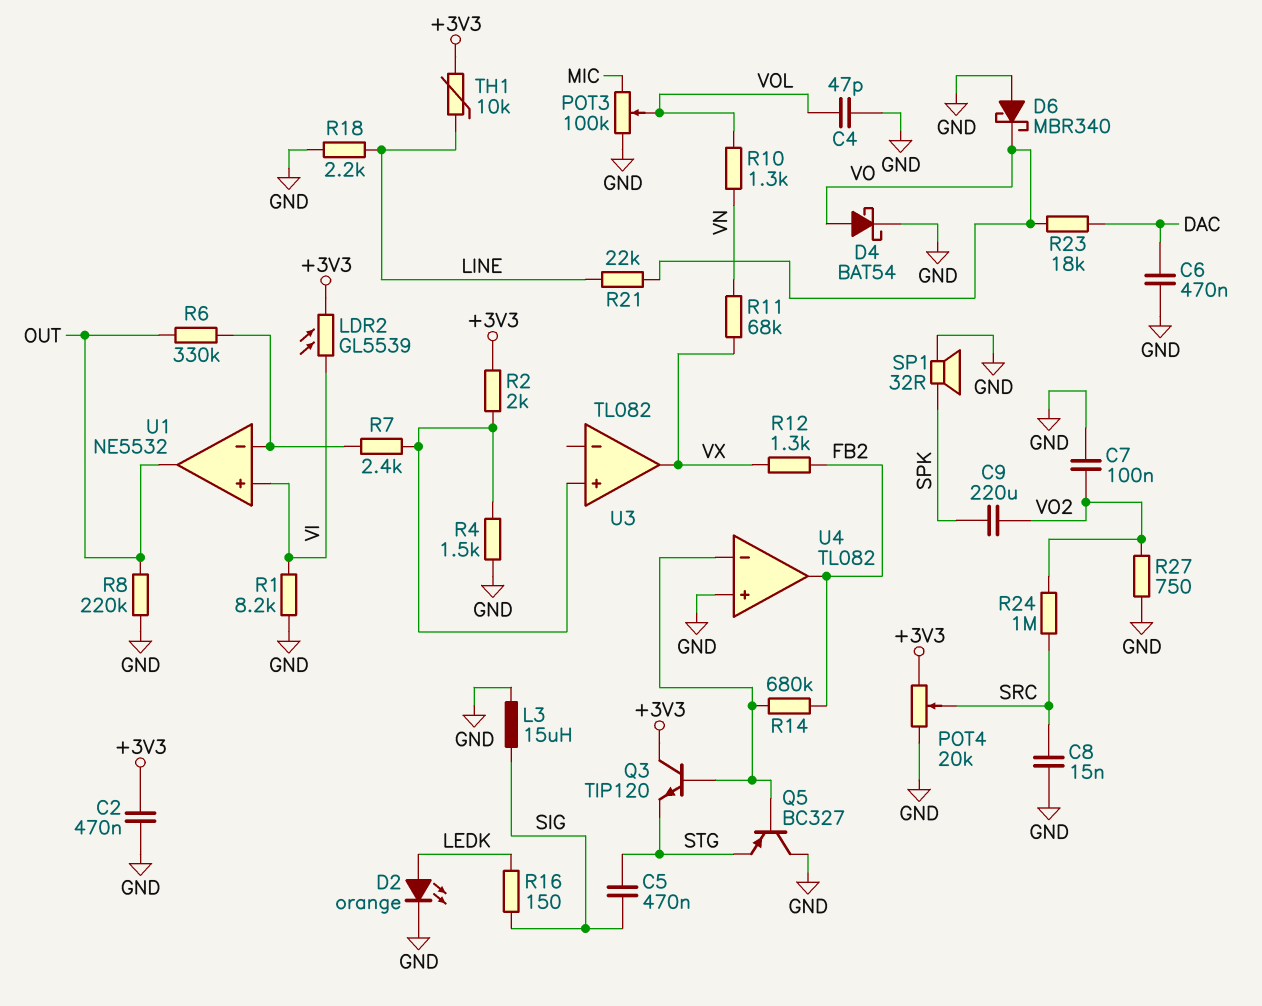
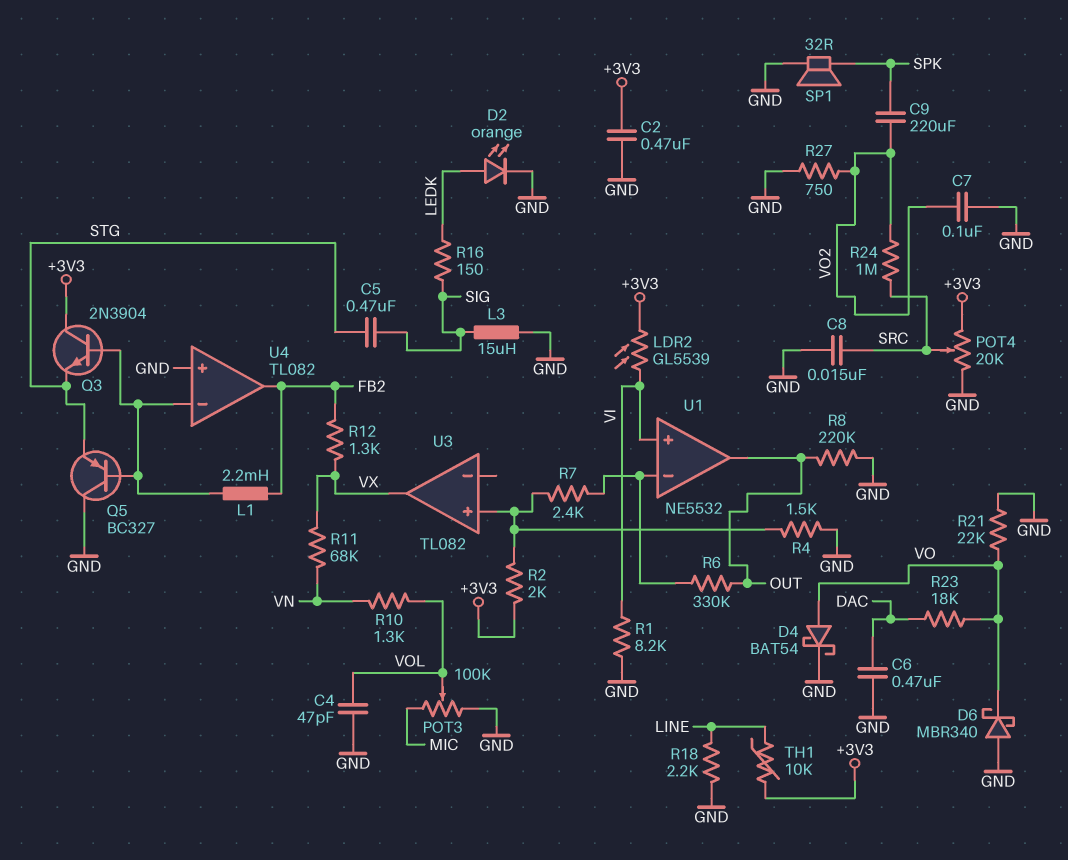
L1: none -> 2.2mH (FB2, U4/in-)
Q3: NPN TIP120 (B U4/in-, C +3V3, E STG) -> NPN 2N3904 (B U4/in-, C +3V3, E STG)
R14: 680k (FB2, U4/in-) -> none
R21: 22k (LINE, VO) -> 22k (GND, VO)

